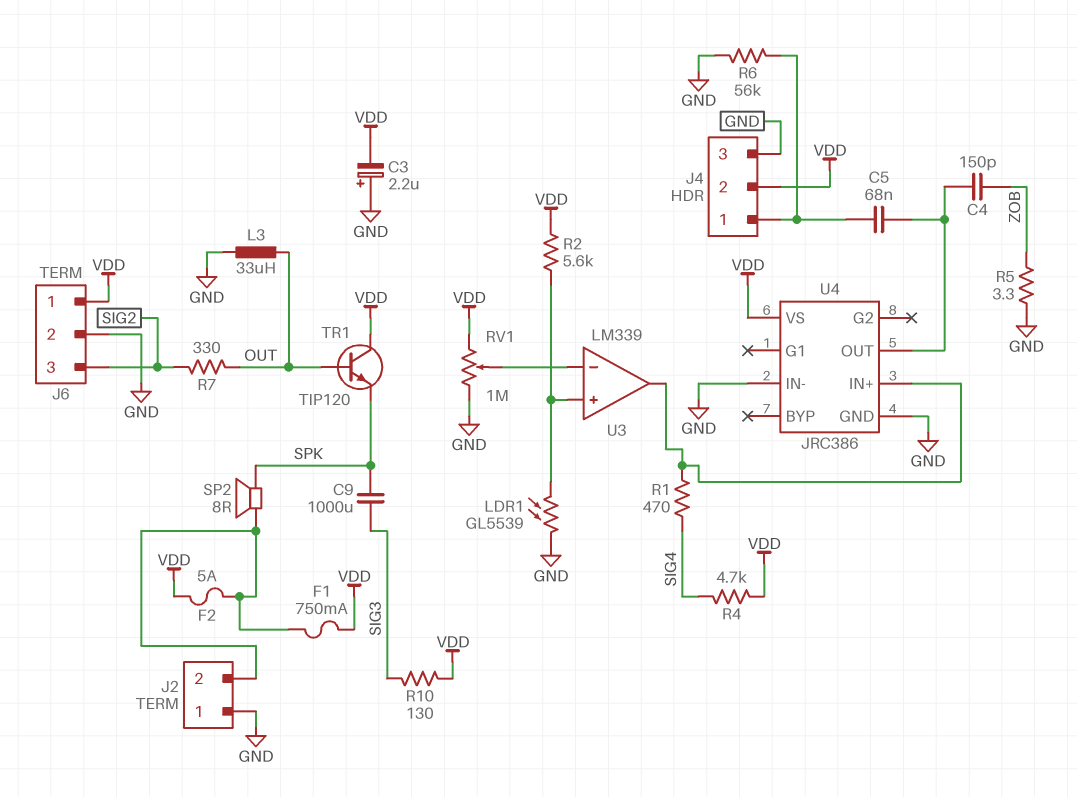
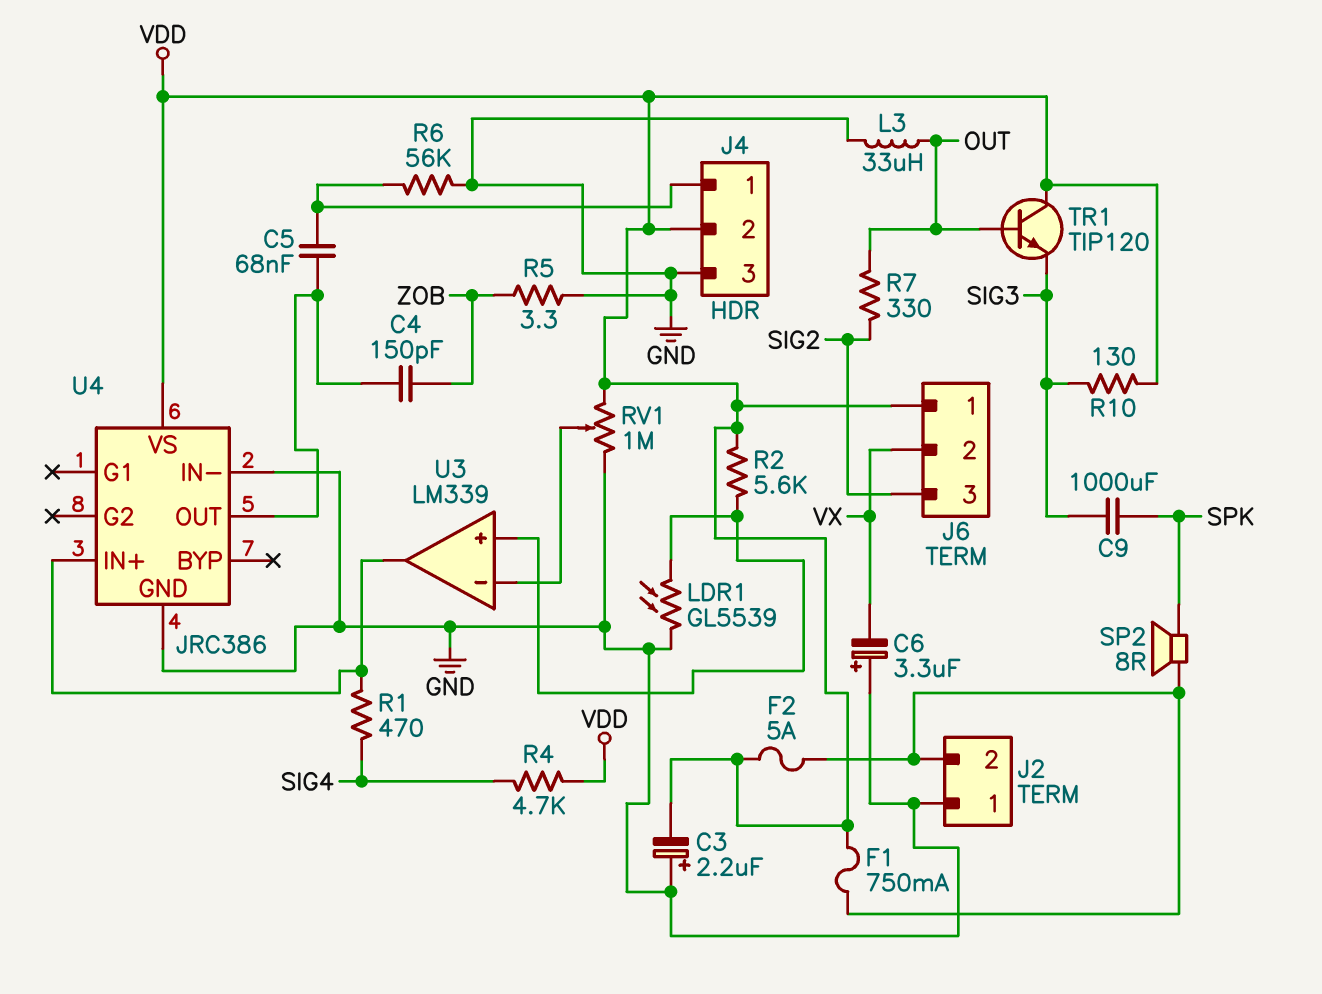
C6: none -> 3.3uF (plus GND, minus VX)
J6 pin 2: GND -> VX
TR1: NPN TIP120 (B OUT, C VDD, E SPK) -> NPN TIP120 (B OUT, C VDD, E SIG3)

